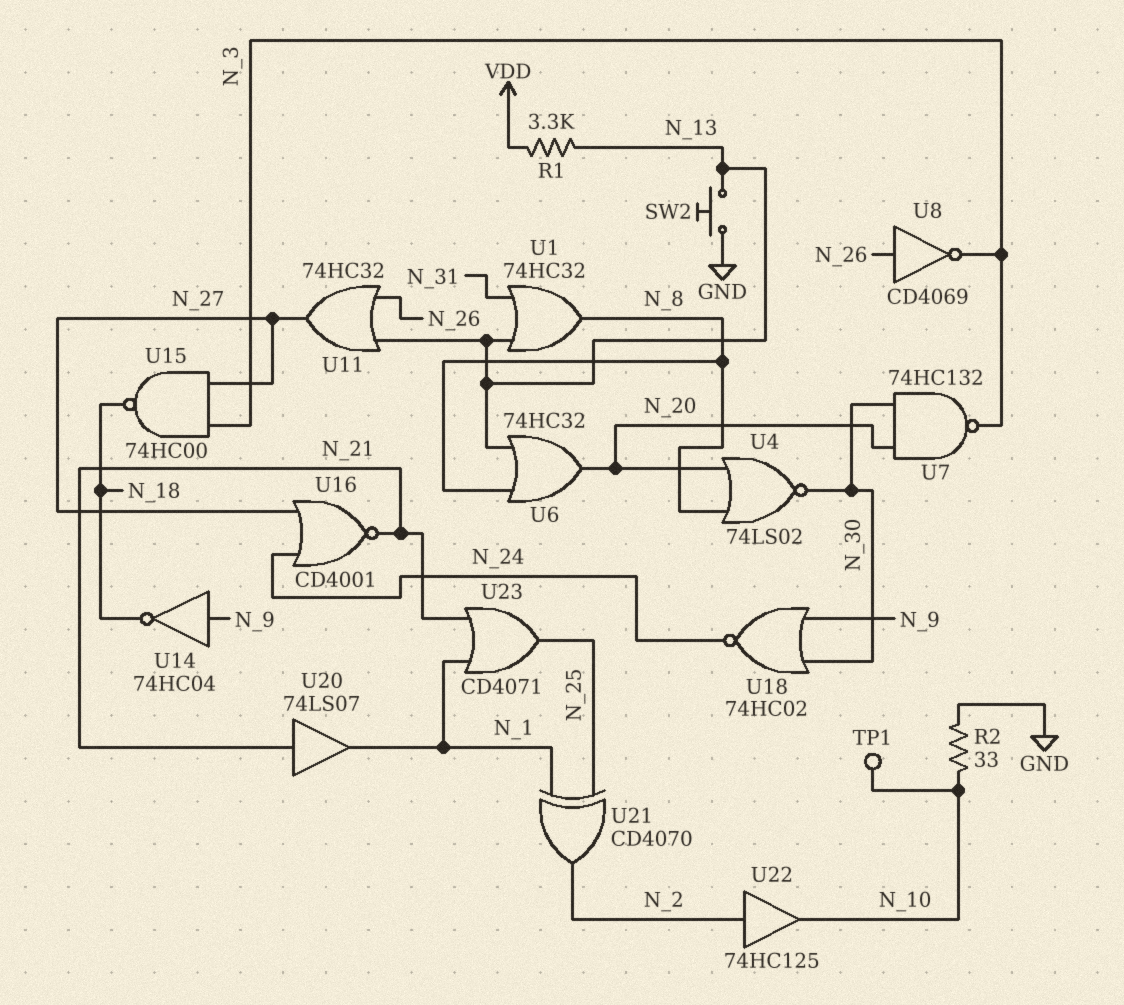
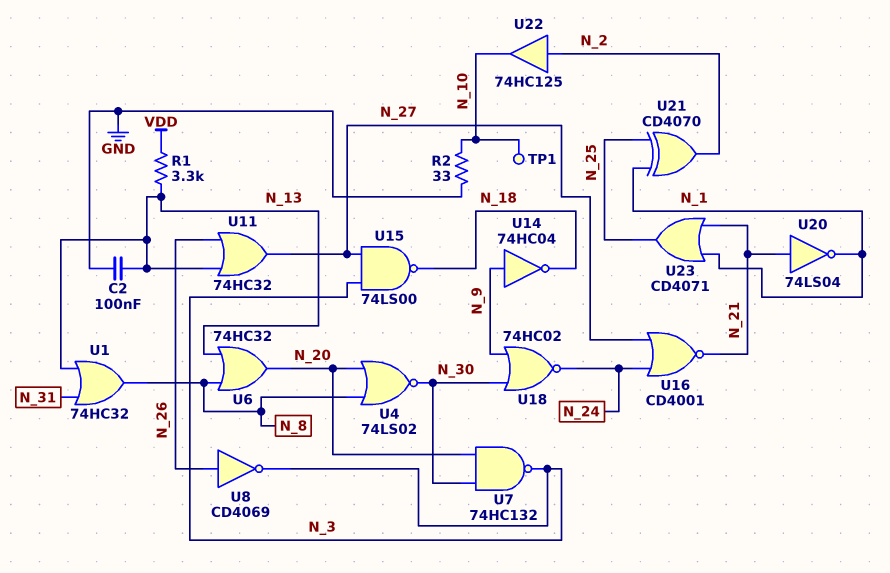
C2: none -> 100nF (GND, N_13)
SW2: button (GND, N_13) -> none
U15: NAND 74HC00 (in N_3, in N_27, out N_18) -> NAND 74LS00 (in N_3, in N_27, out N_18)
U20: buffer 74LS07 (in N_21, out N_1) -> NOT 74LS04 (in N_21, out N_1)

